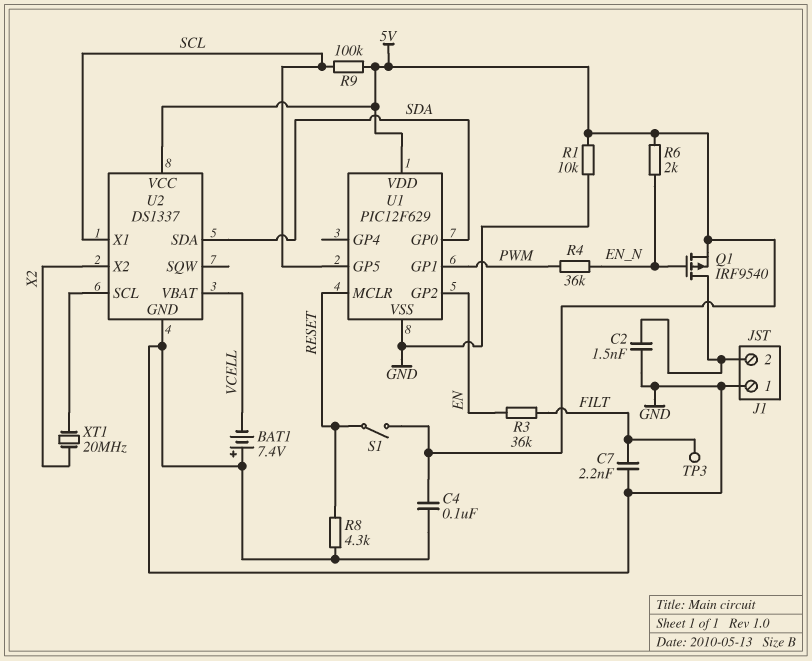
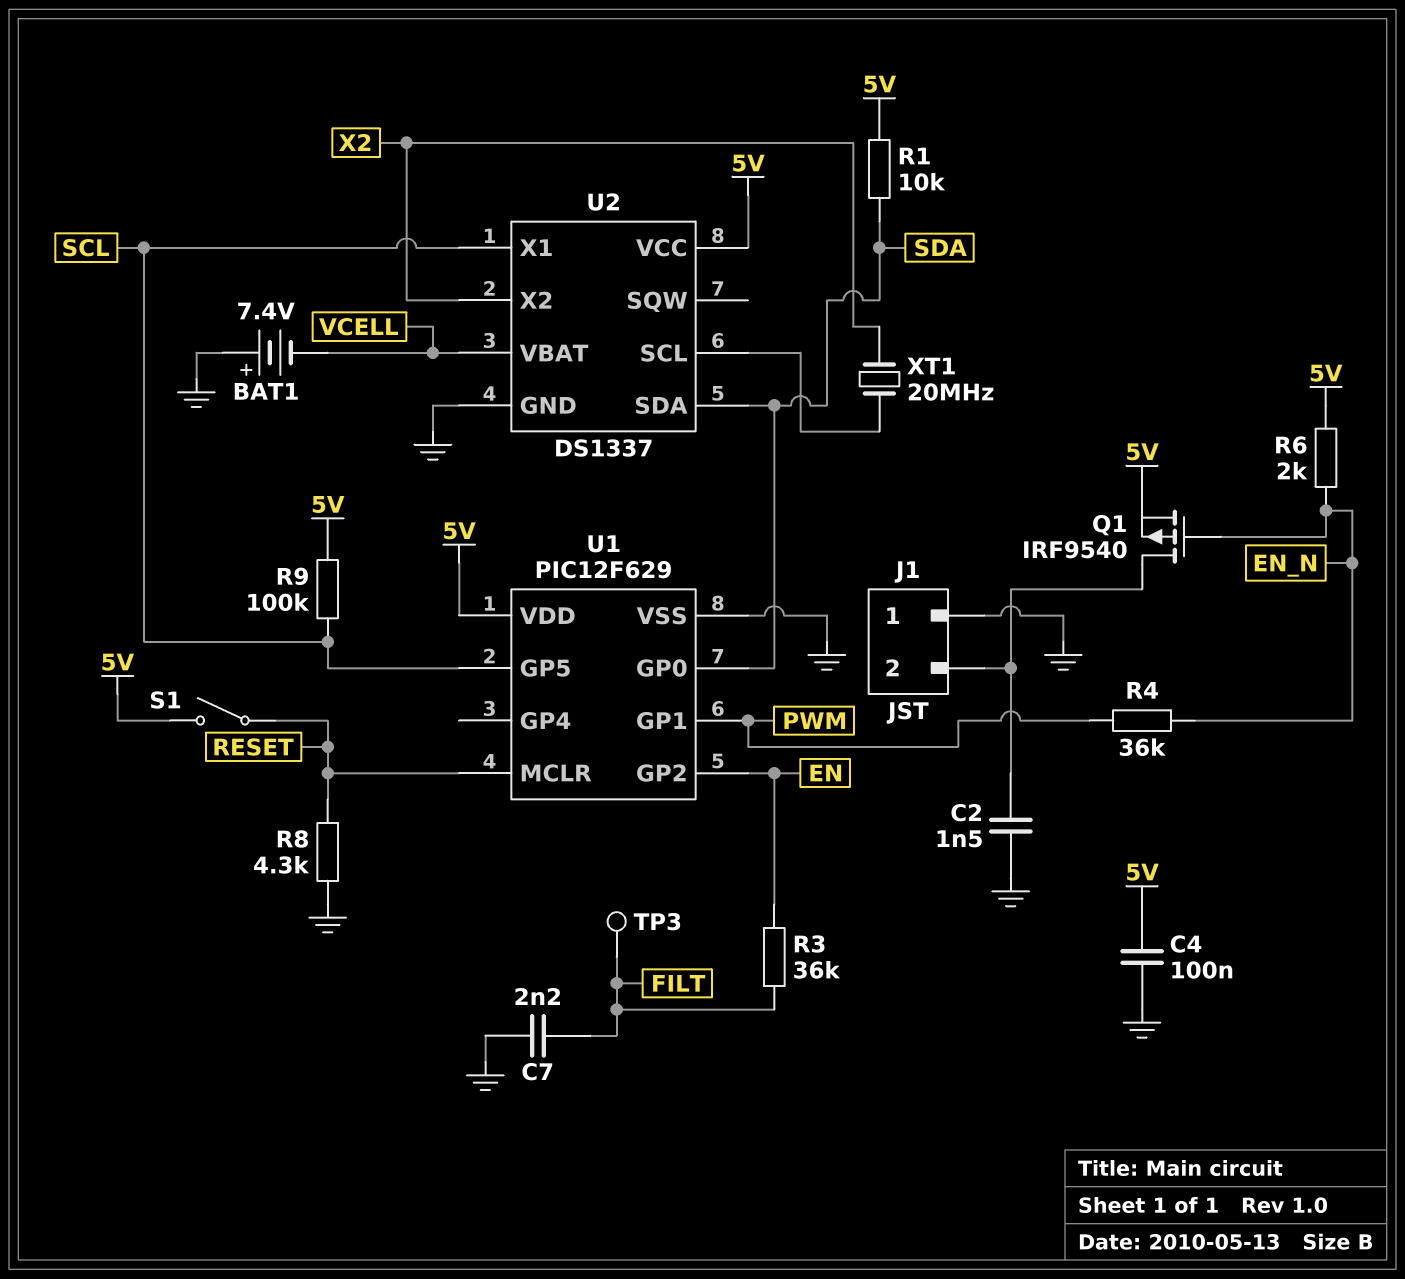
R1: 10k (5V, GND) -> 10k (5V, SDA)

